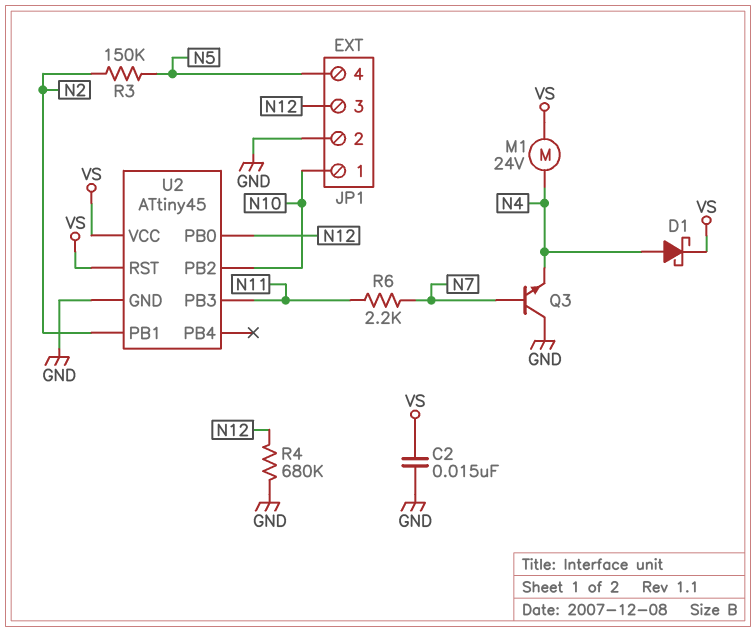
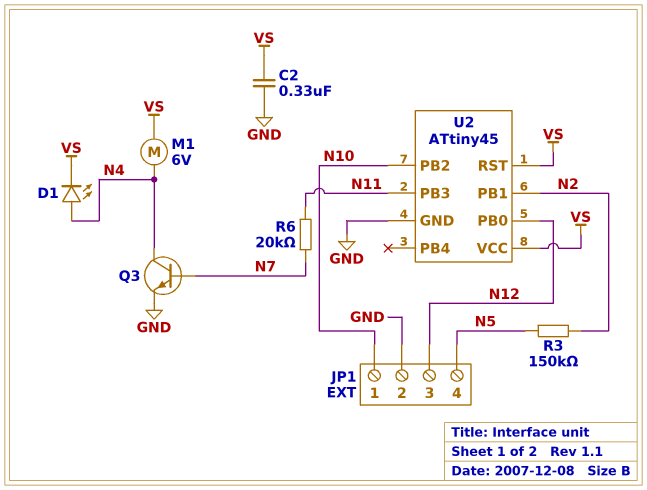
C2: 15nF (GND, VS) -> 330nF (GND, VS)
D1: schottky (A N4, K VS) -> LED (A N4, K VS)
M1: motor 24V (N4, VS) -> motor 6V (N4, VS)
Q3: NPN (B N7, C GND, E N4) -> NPN (B N7, C N4, E GND)
R4: 680k (GND, N12) -> none
R6: 2.2k (N7, N11) -> 20k (N7, N11)

